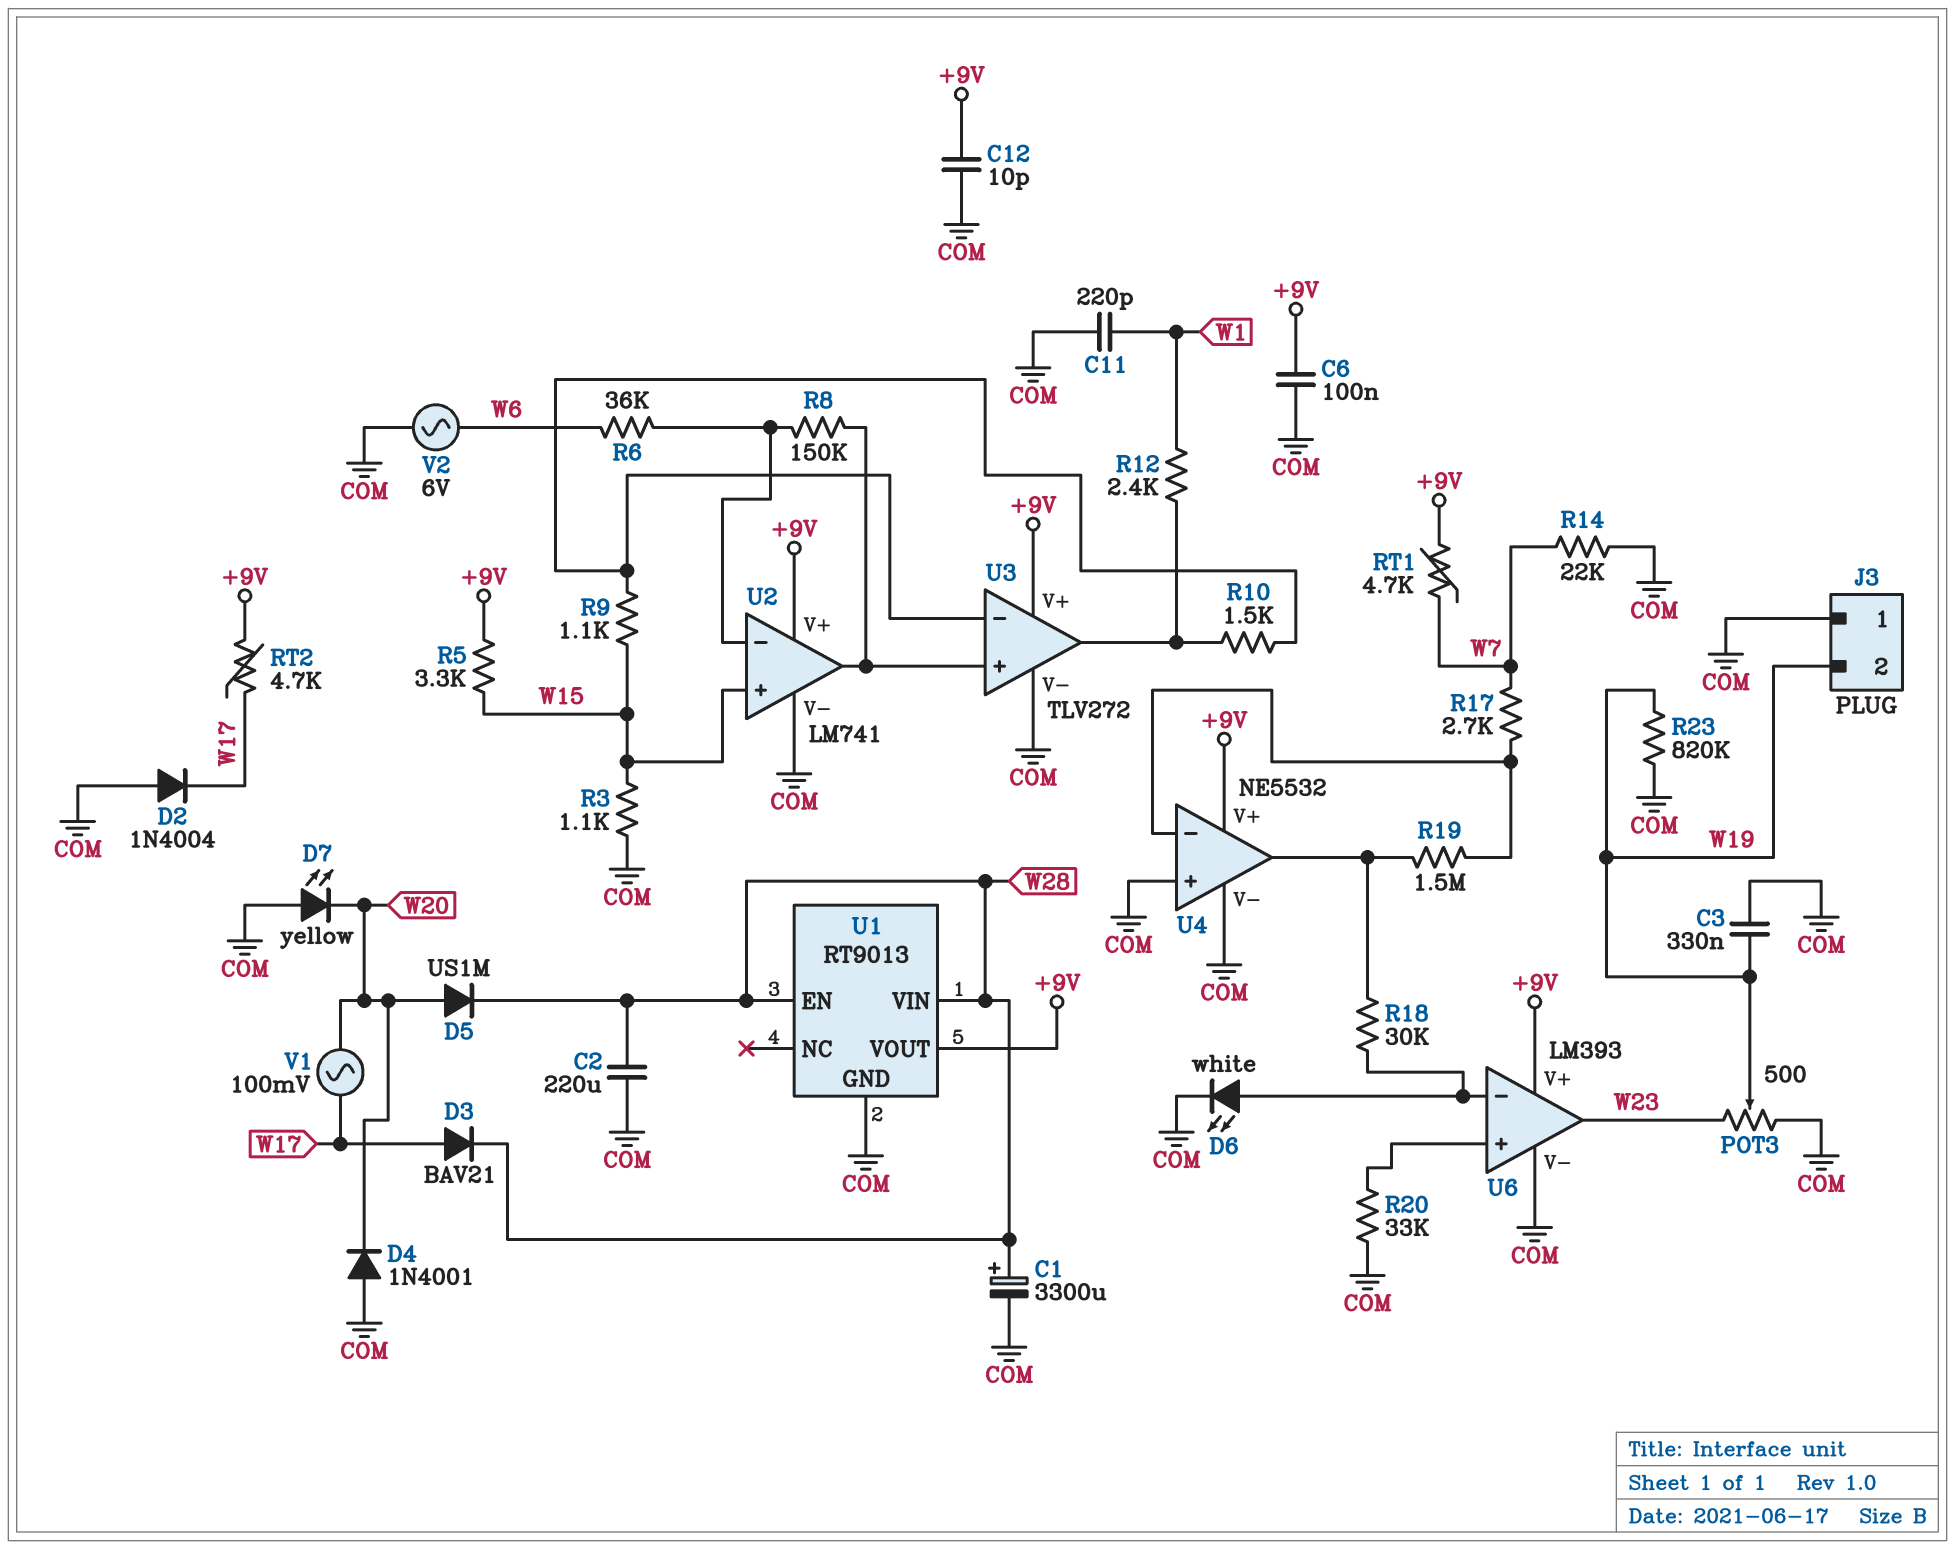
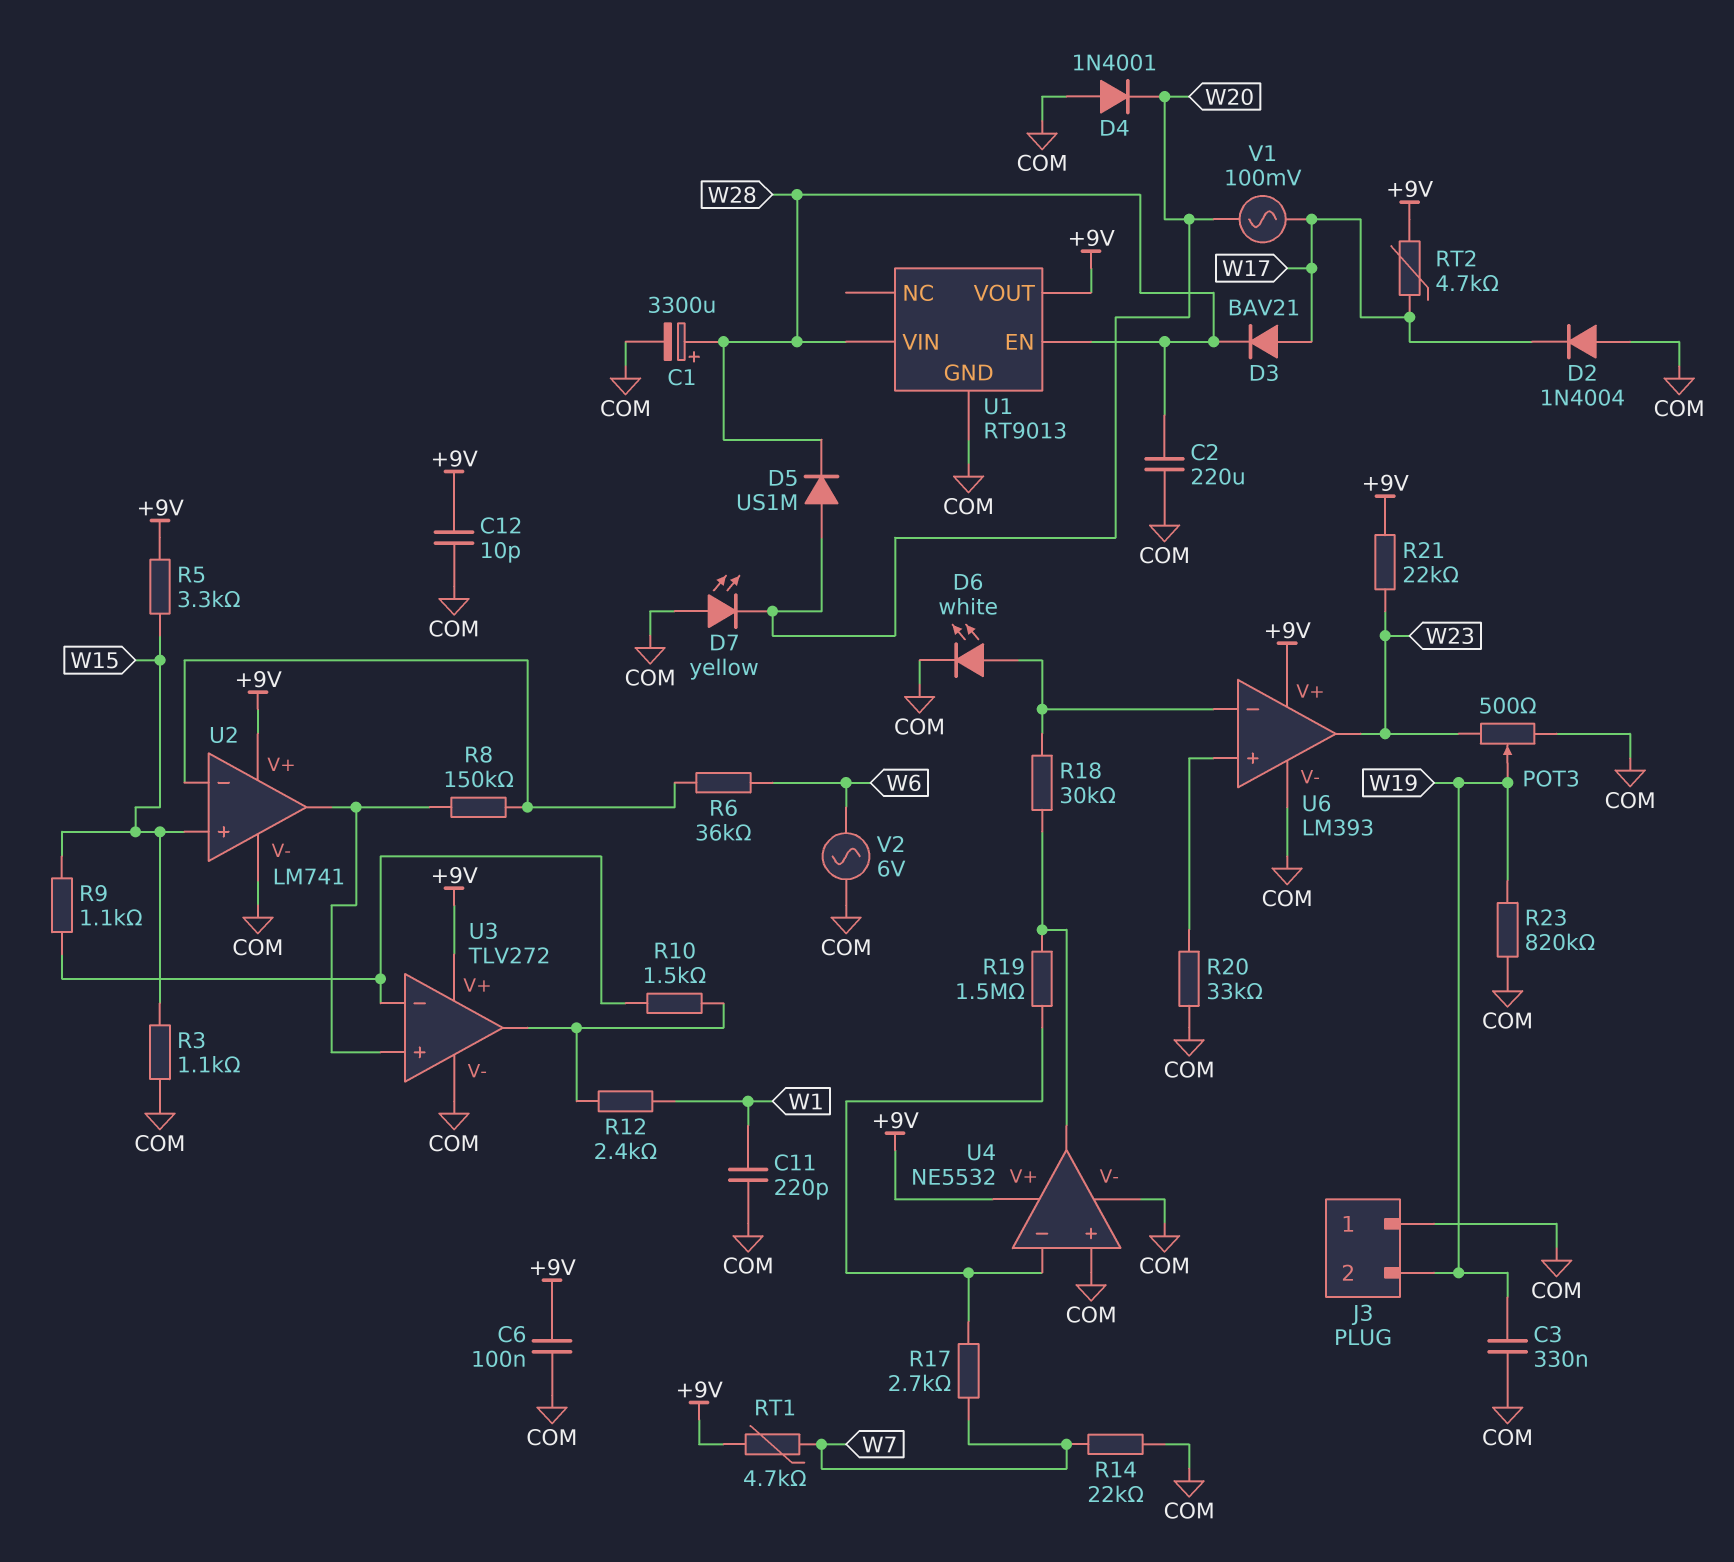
R21: none -> 22k (+9V, W23)

